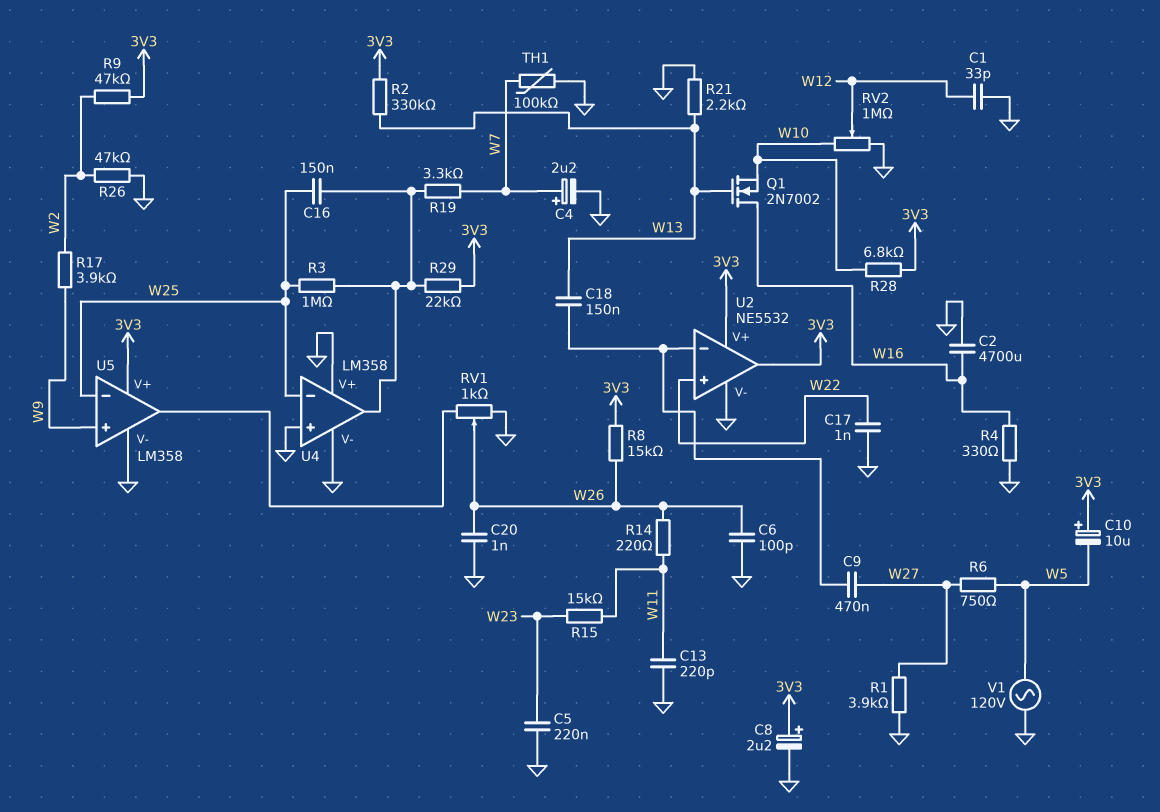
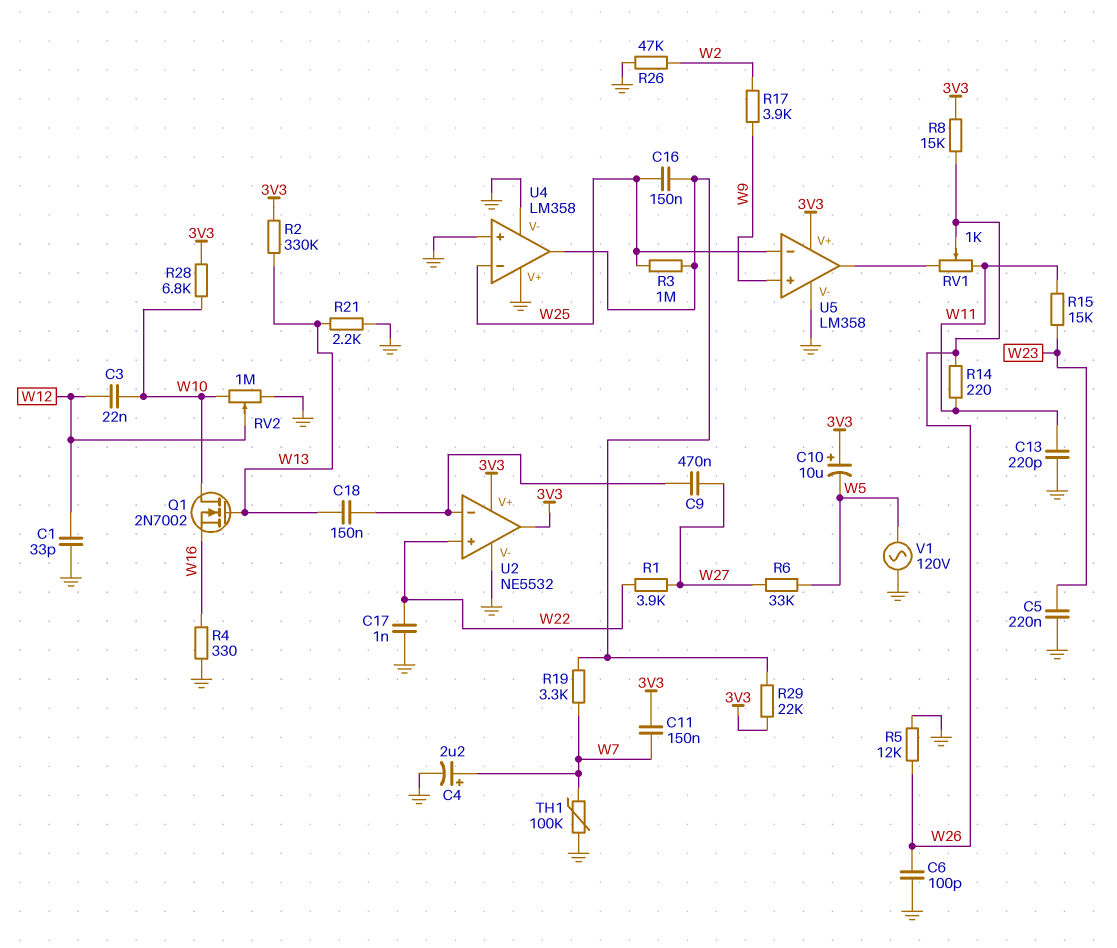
C2: 4700uF (GND, W16) -> none
C3: none -> 22nF (W10, W12)
C8: 2.2uF (plus 3V3, minus GND) -> none
C11: none -> 150nF (3V3, W7)
C20: 1nF (GND, W26) -> none
Q1: NMOS 2N7002 (G W13, D W16, S W10) -> NMOS 2N7002 (G W13, D W10, S W16)
R1: 3.9k (GND, W27) -> 3.9k (W22, W27)
R5: none -> 12k (GND, W26)
R6: 750 (W5, W27) -> 33k (W5, W27)
R9: 47k (3V3, W2) -> none
RV1: 1k (GND, U5/out, wiper W26) -> 1k (U5/out, W11, wiper W26)

